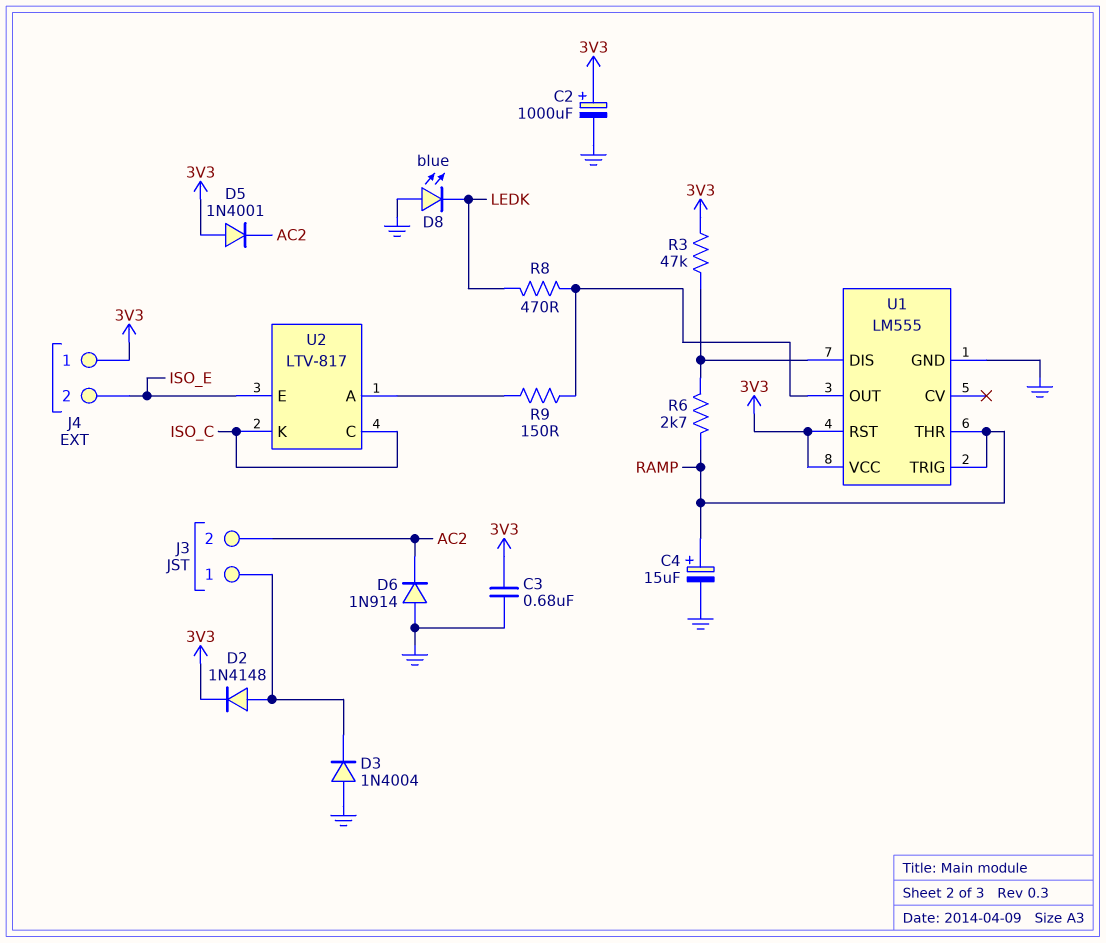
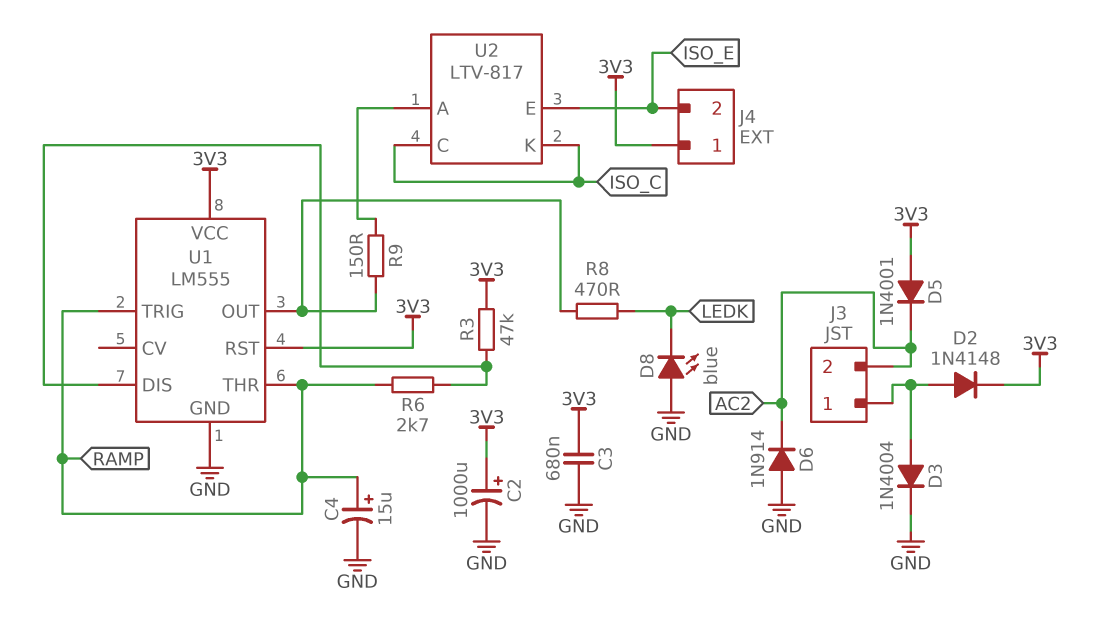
D3: diode 1N4004 (A GND, K J3/1) -> diode 1N4004 (A J3/1, K GND)

